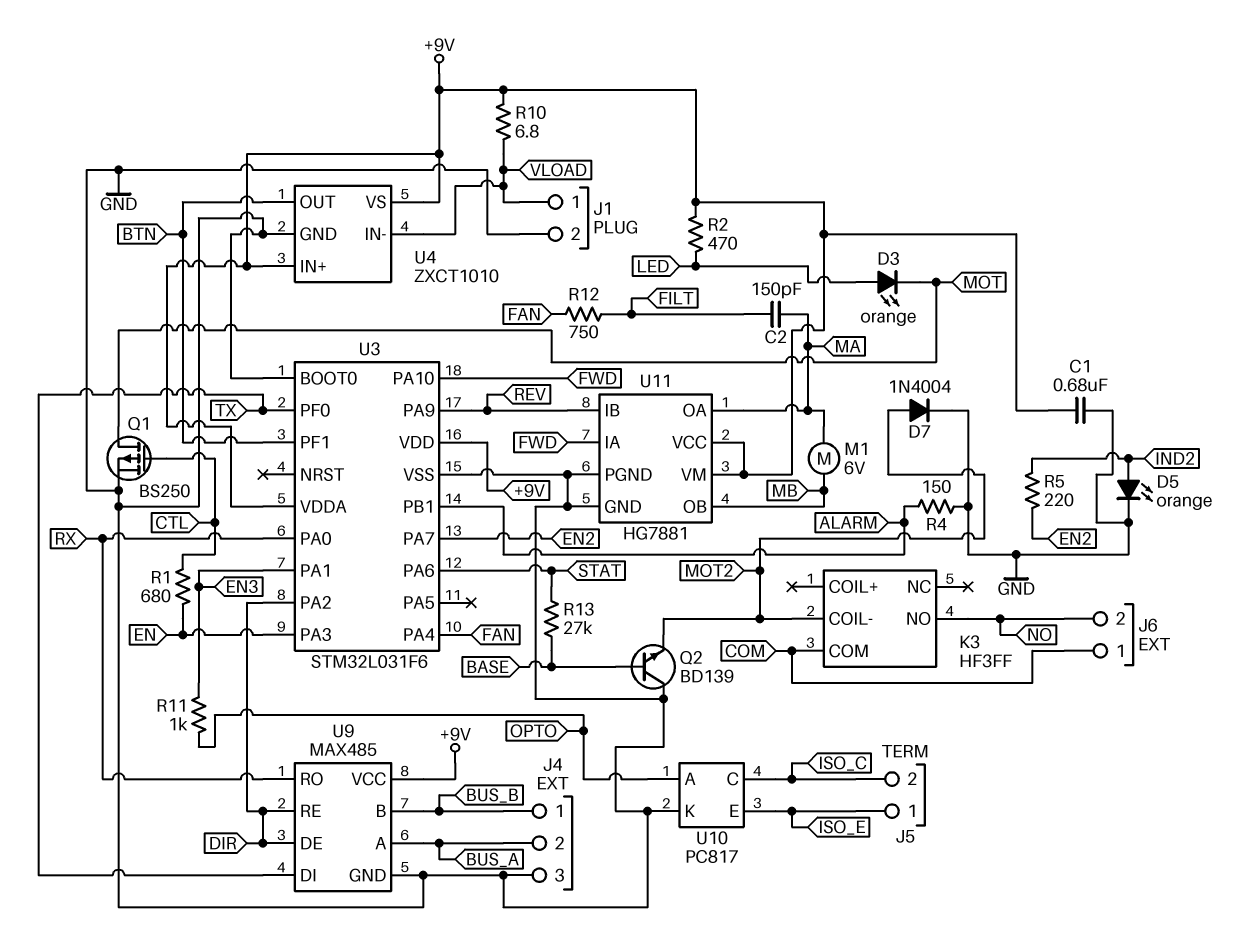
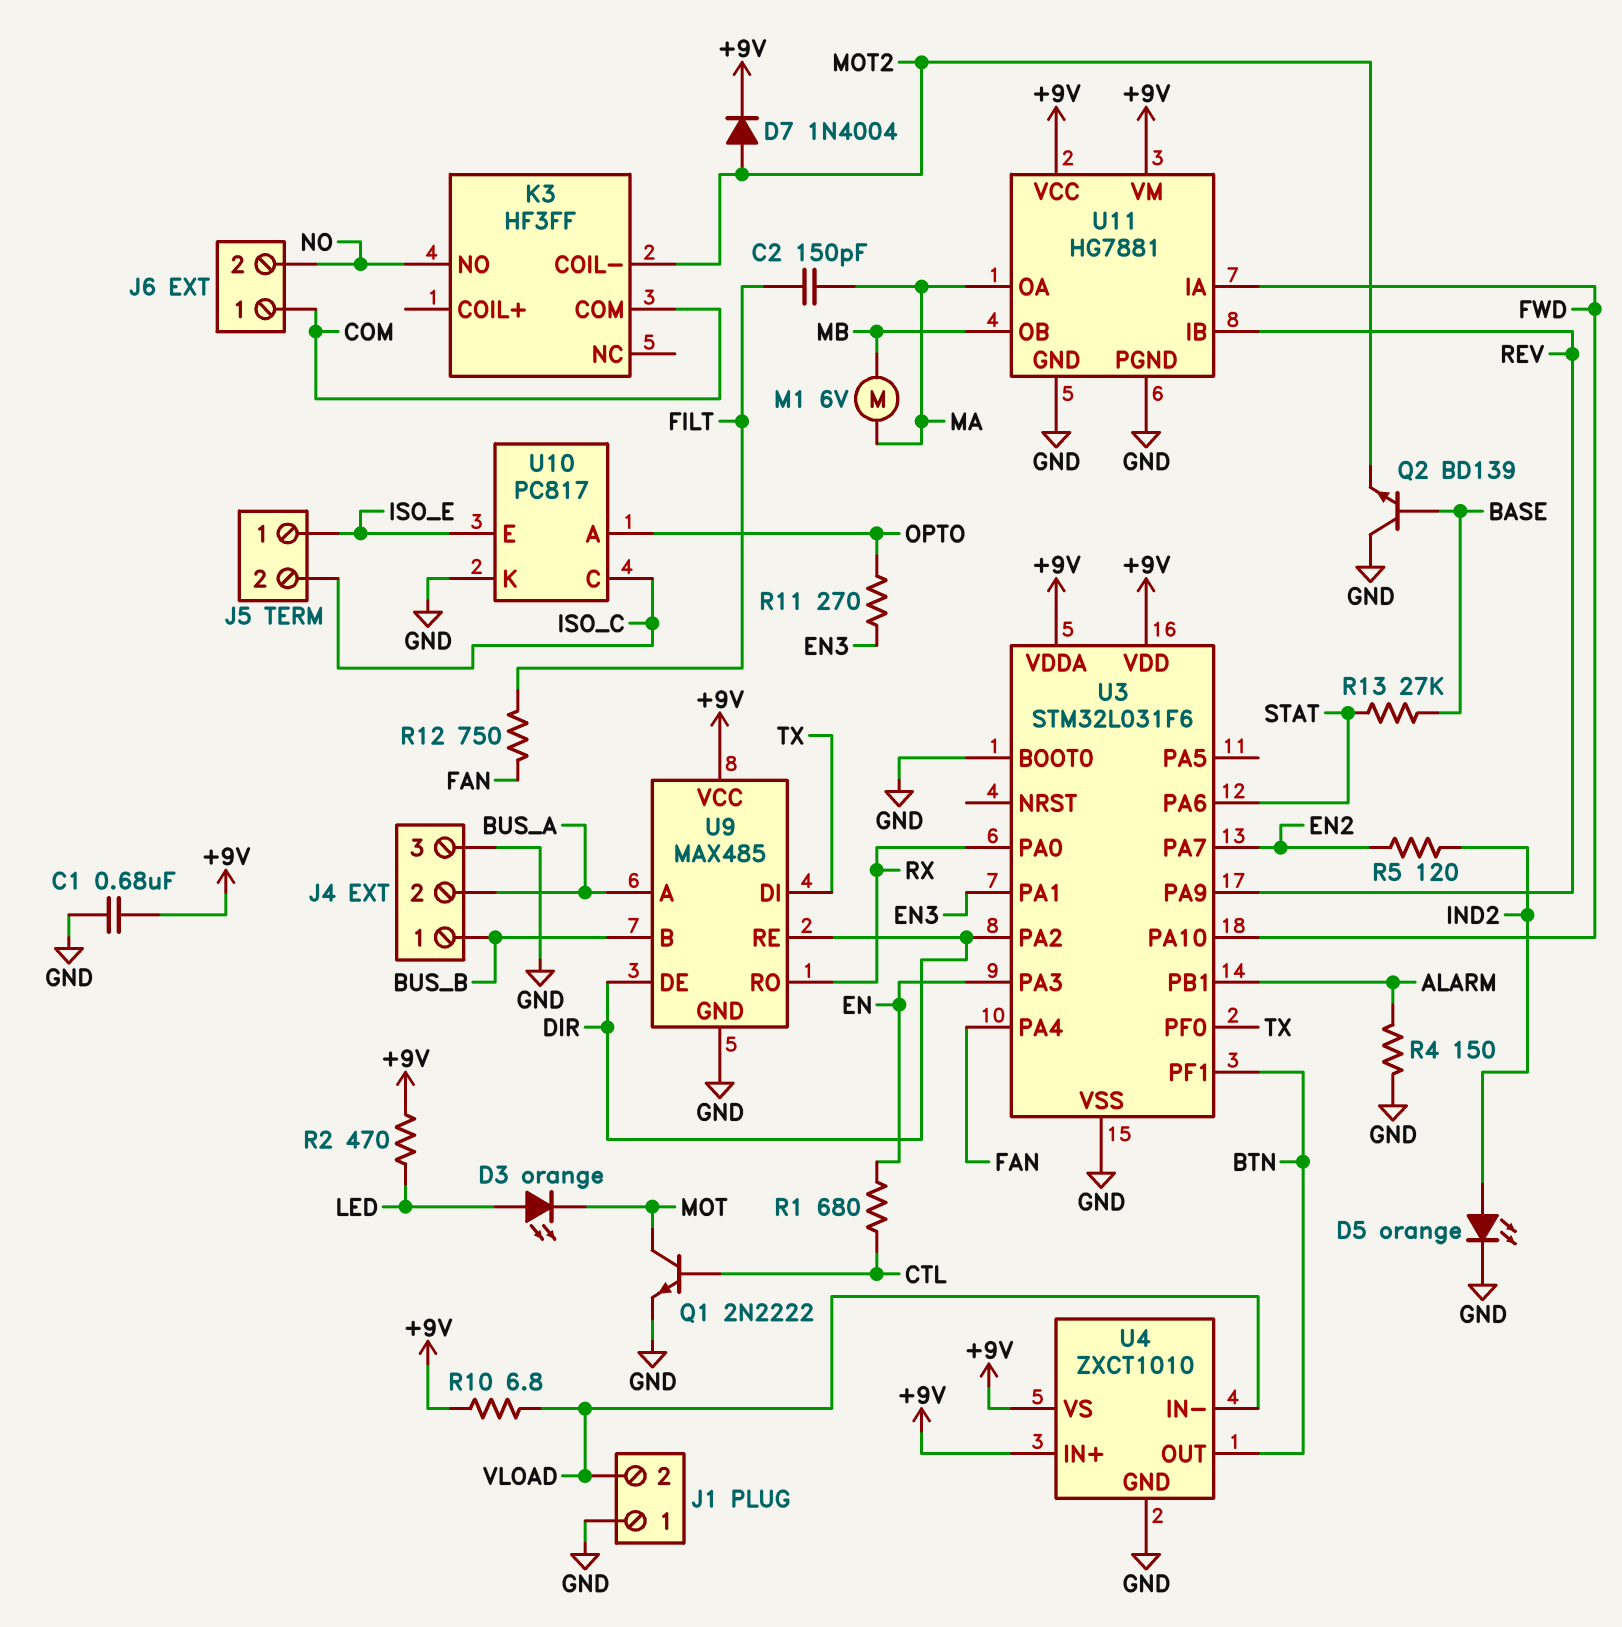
D7: diode 1N4004 (A MOT2, K GND) -> diode 1N4004 (A MOT2, K +9V)
J1 pin 1: VLOAD -> GND
J1 pin 2: GND -> VLOAD
Q1: PMOS BS250 (G CTL, D MOT, S GND) -> NPN 2N2222 (B CTL, C MOT, E GND)
R5: 220 (EN2, IND2) -> 120 (EN2, IND2)
R11: 1k (EN3, OPTO) -> 270 (EN3, OPTO)

